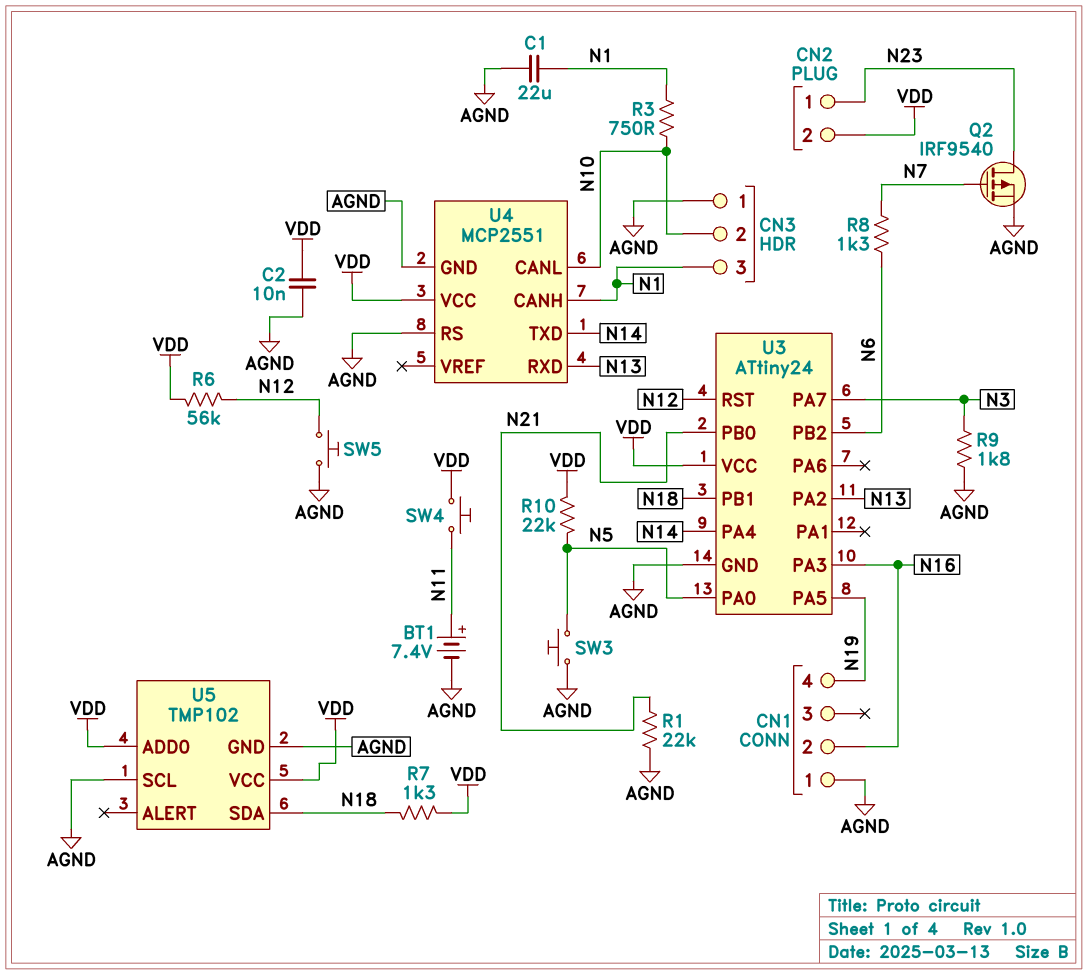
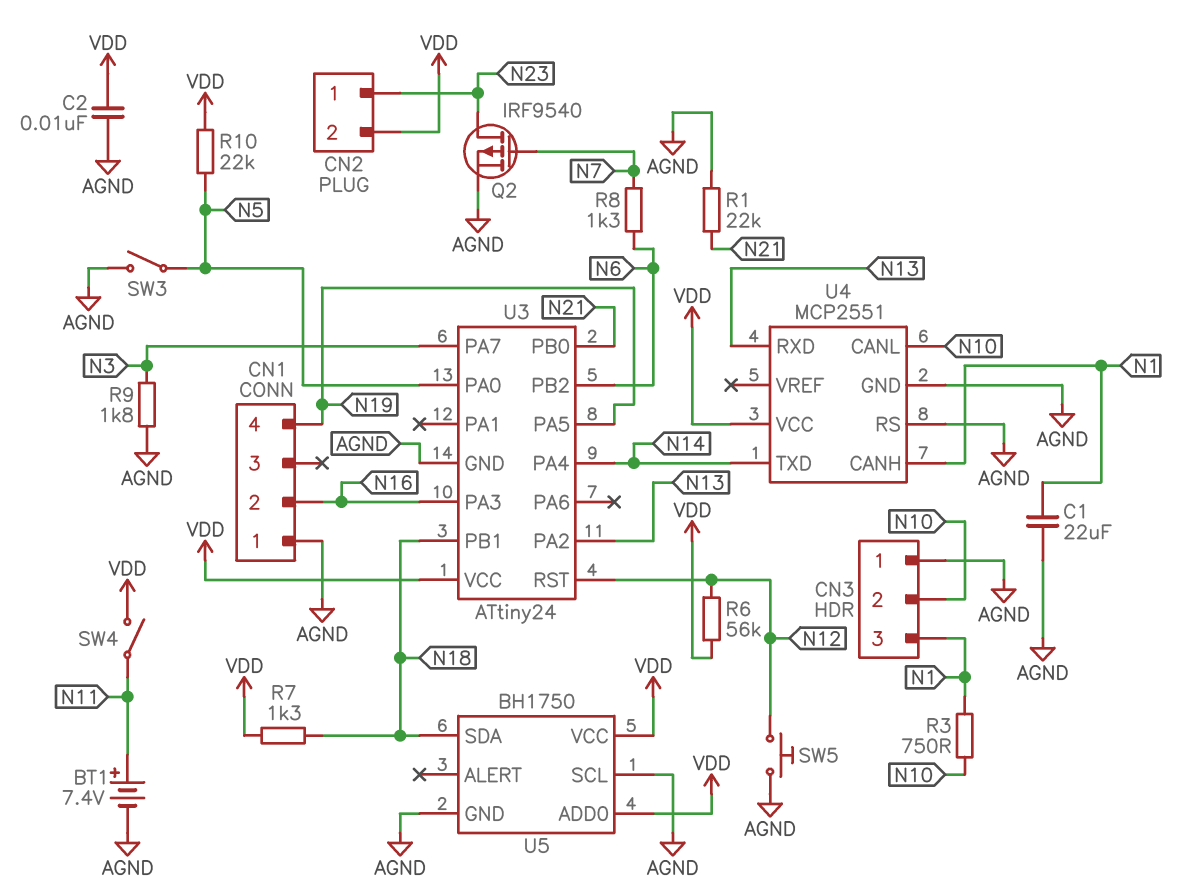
SW3: button (AGND, N5) -> switch (AGND, N5)
SW4: button (N11, VDD) -> switch (N11, VDD)
U5: TMP102 -> BH1750

